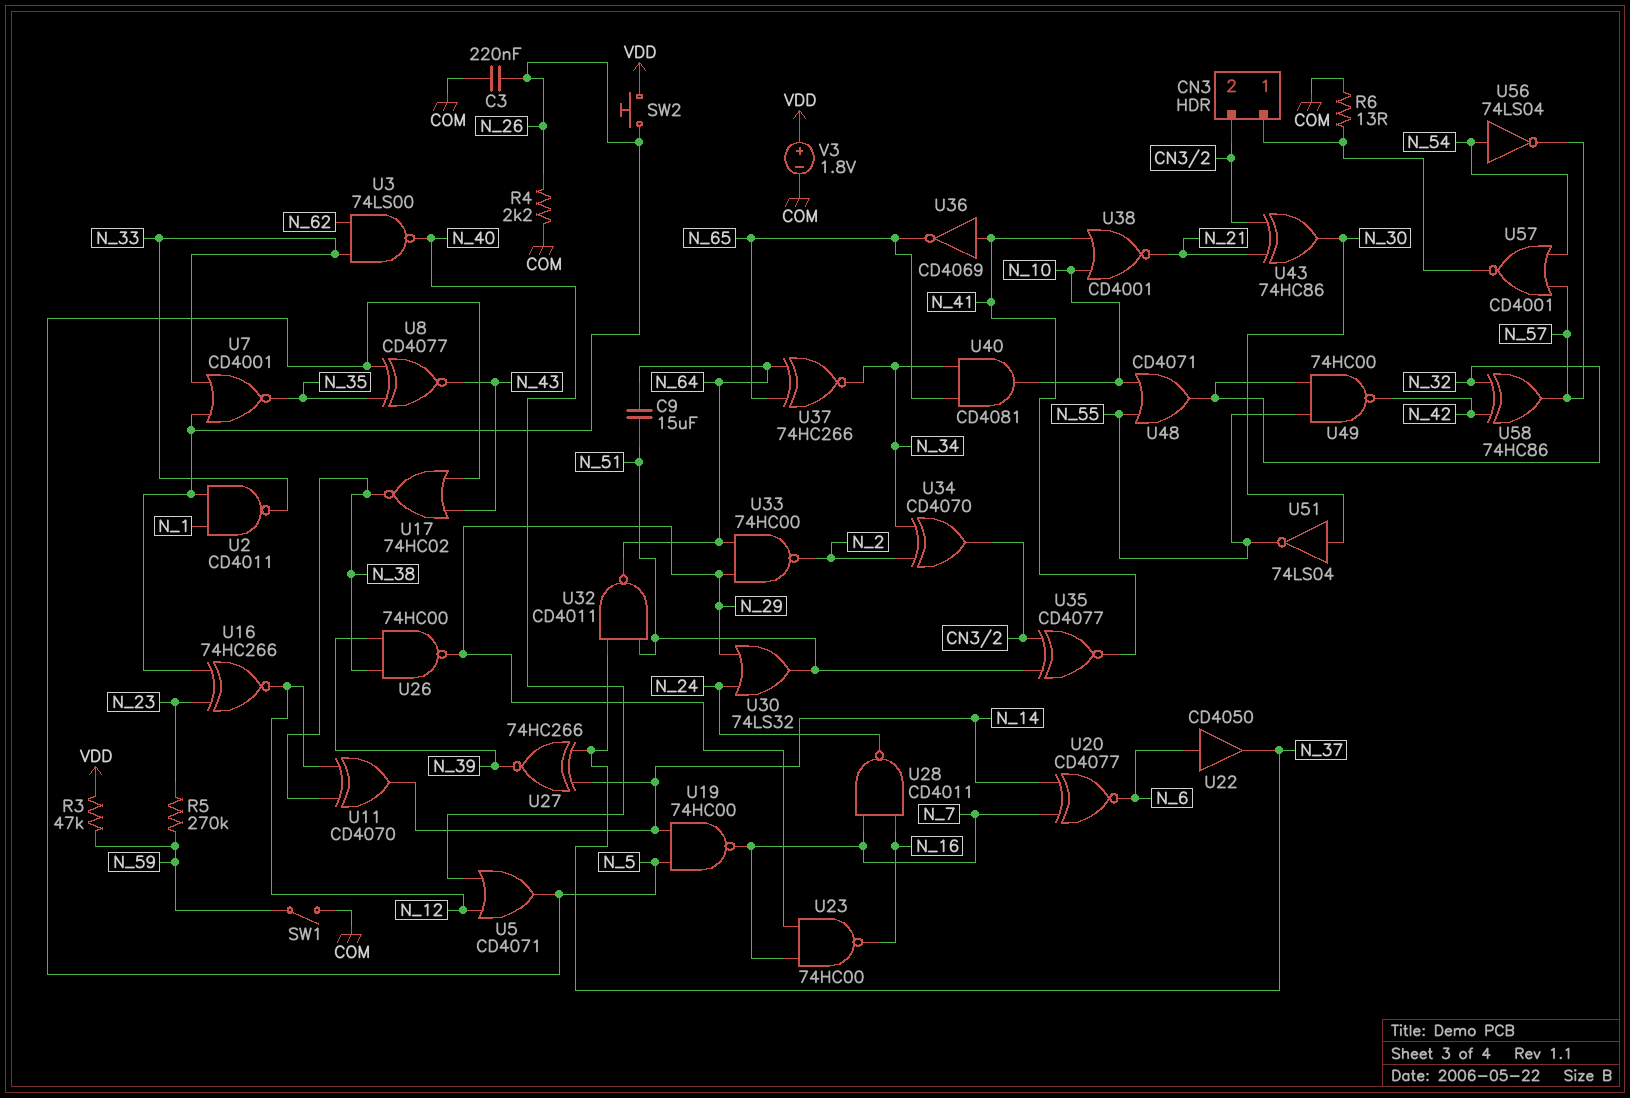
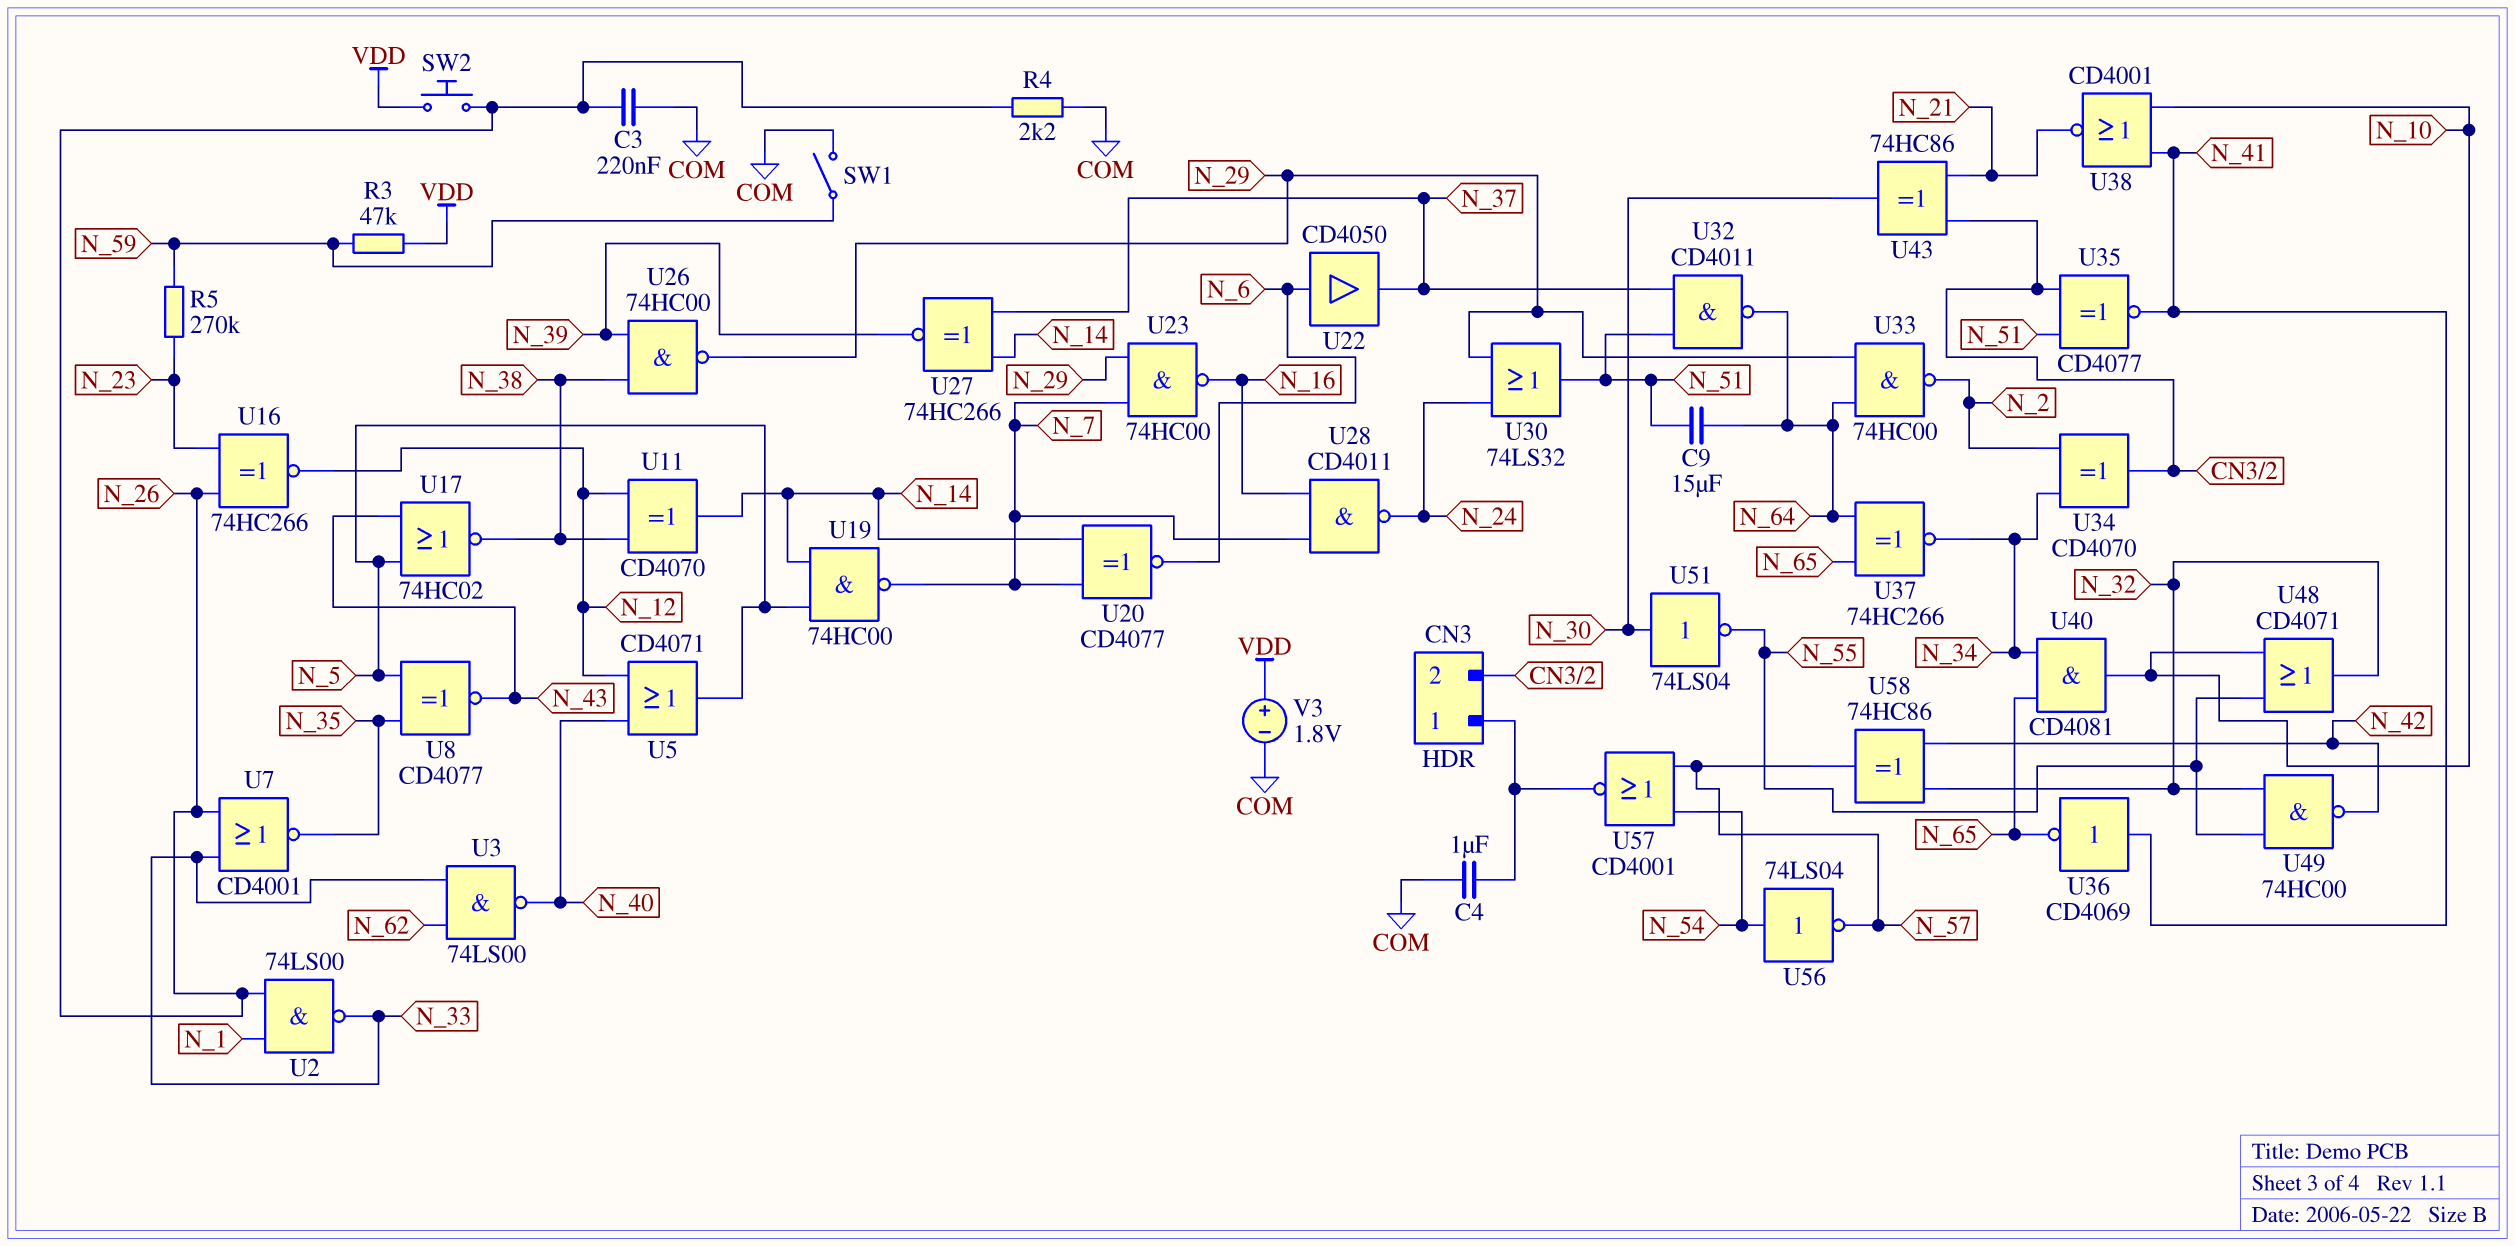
C4: none -> 1uF (CN3/1, COM)
R6: 13 (CN3/1, COM) -> none
U2: NAND CD4011 (in N_1, in N_26, out N_33) -> NAND 74LS00 (in N_1, in N_26, out N_33)

